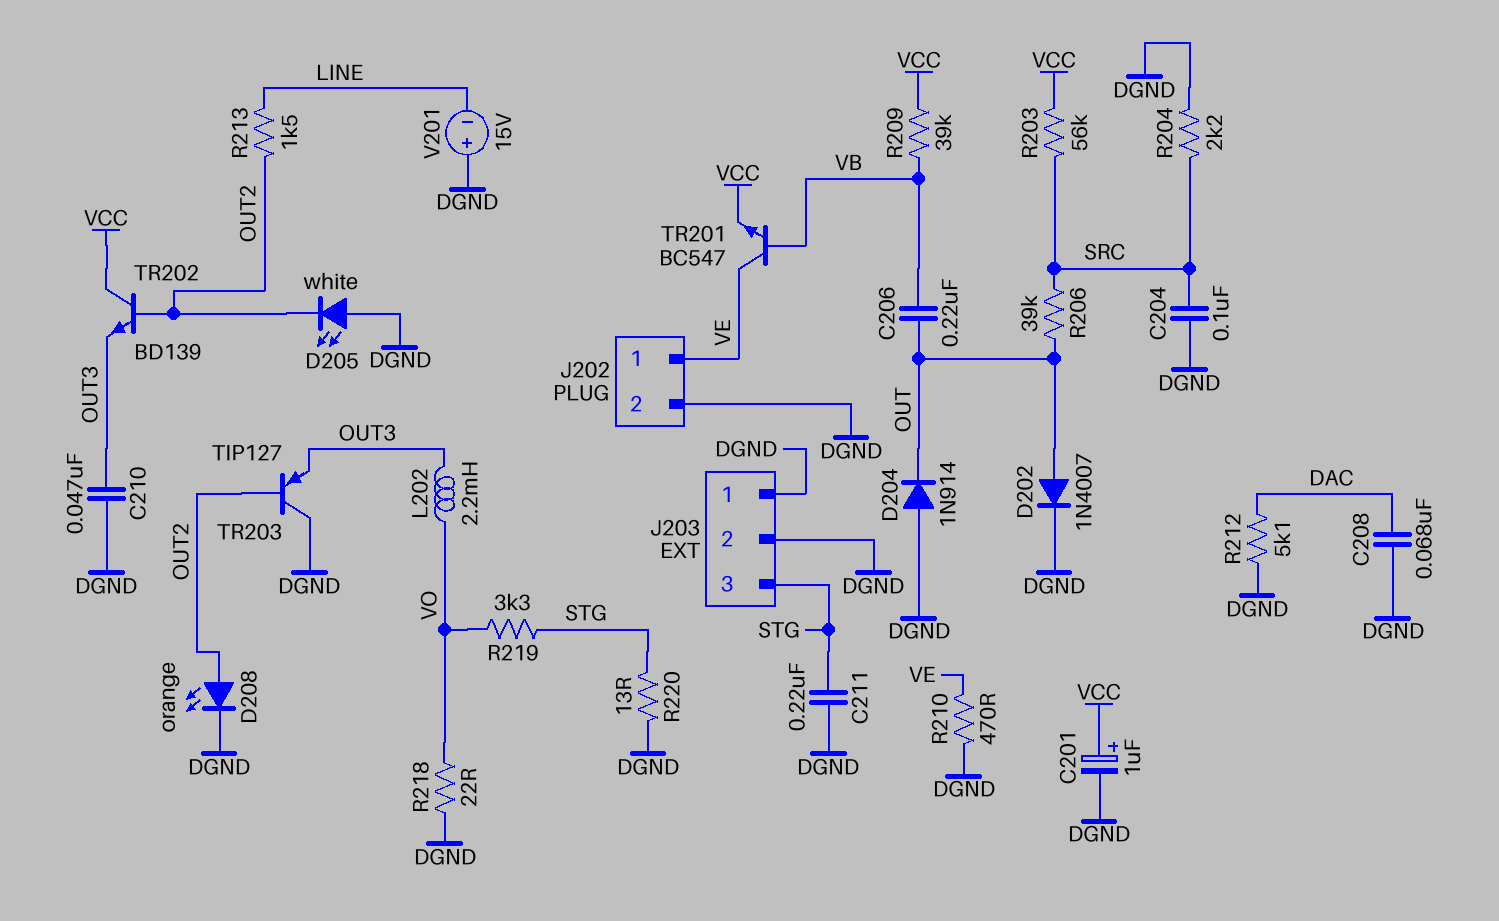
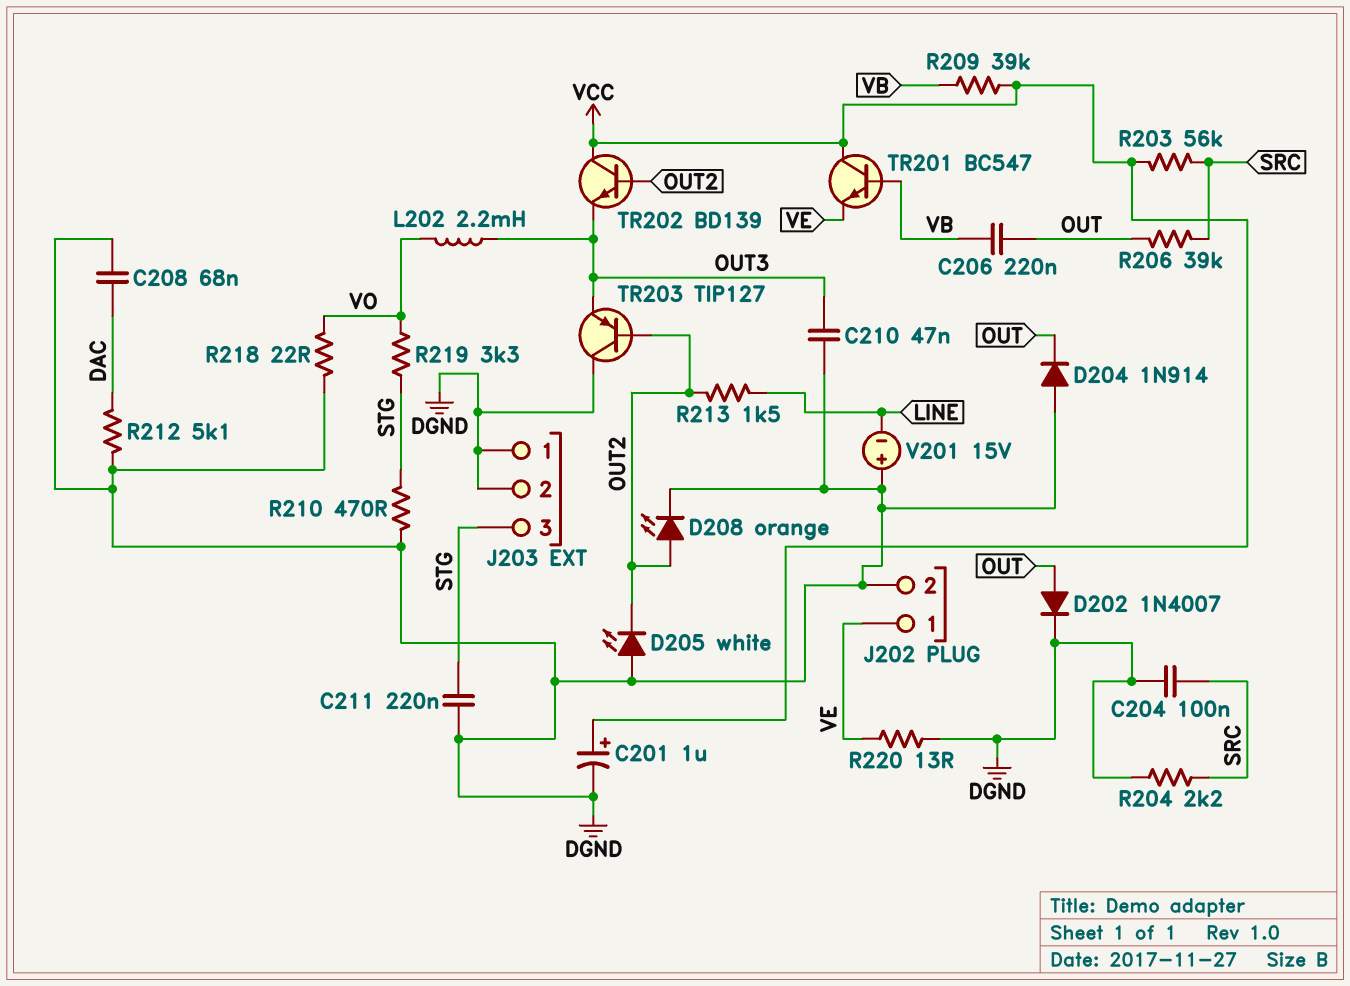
R210: 470 (DGND, VE) -> 470 (DGND, STG)
R220: 13 (DGND, STG) -> 13 (DGND, VE)
TR201: NPN BC547 (B VB, C VE, E VCC) -> NPN BC547 (B VB, C VCC, E VE)

